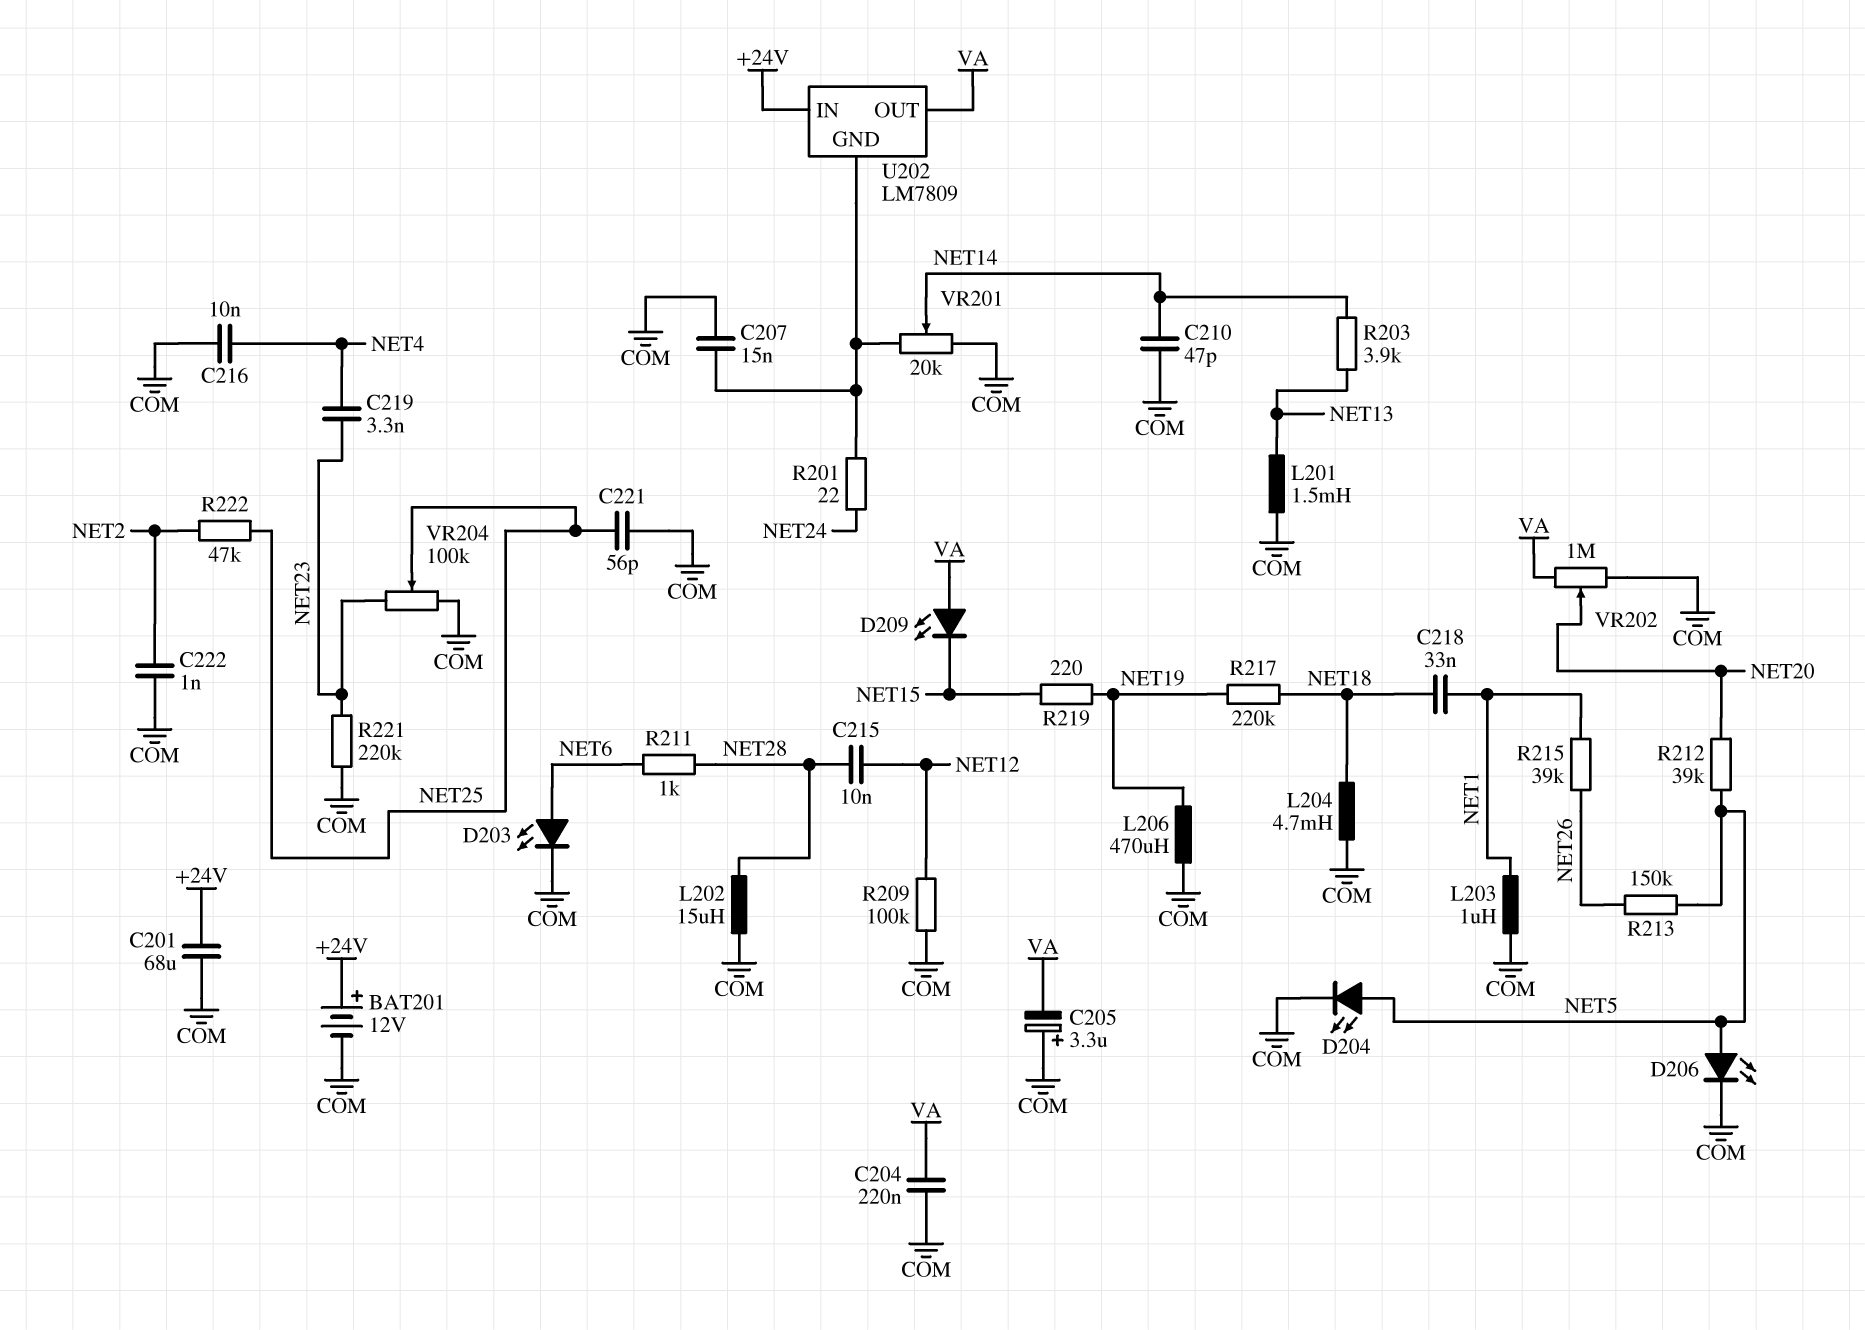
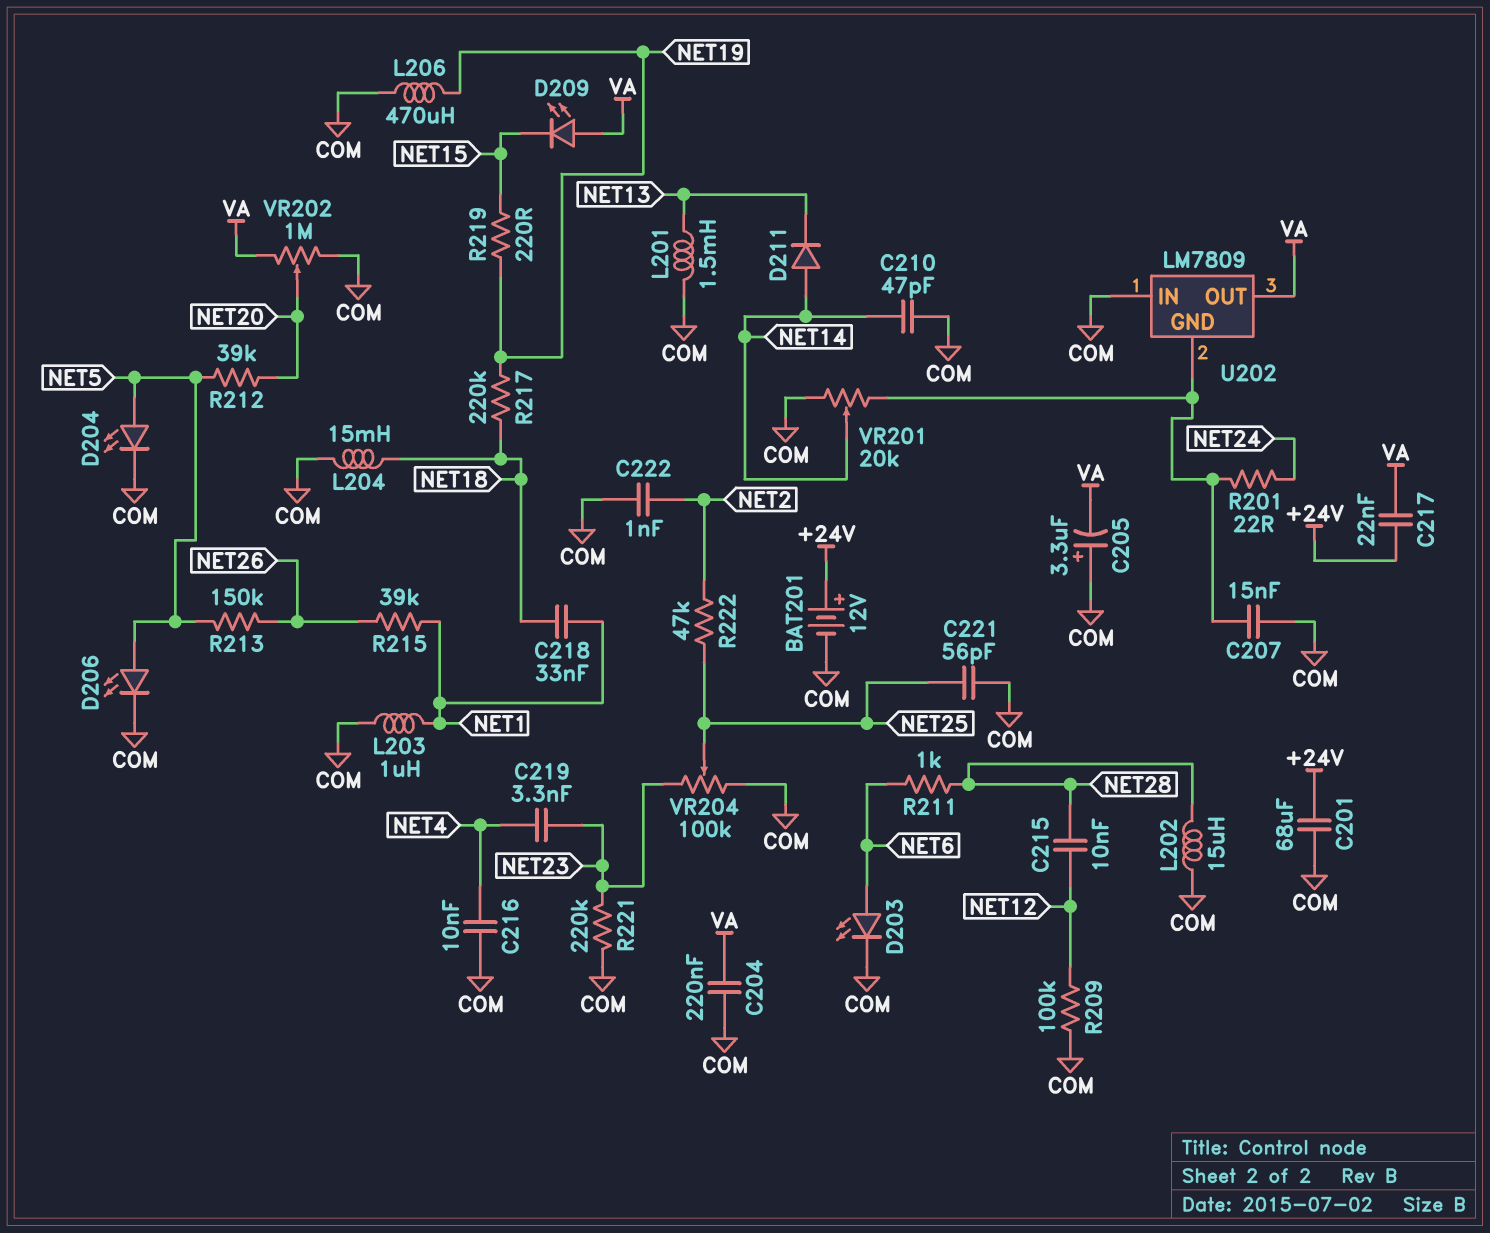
C217: none -> 22nF (+24V, VA)
D211: none -> diode (A NET14, K NET13)
L204: 4.7mH (COM, NET18) -> 15mH (COM, NET18)
R203: 3.9k (NET13, NET14) -> none
U202 pin IN: +24V -> COM

